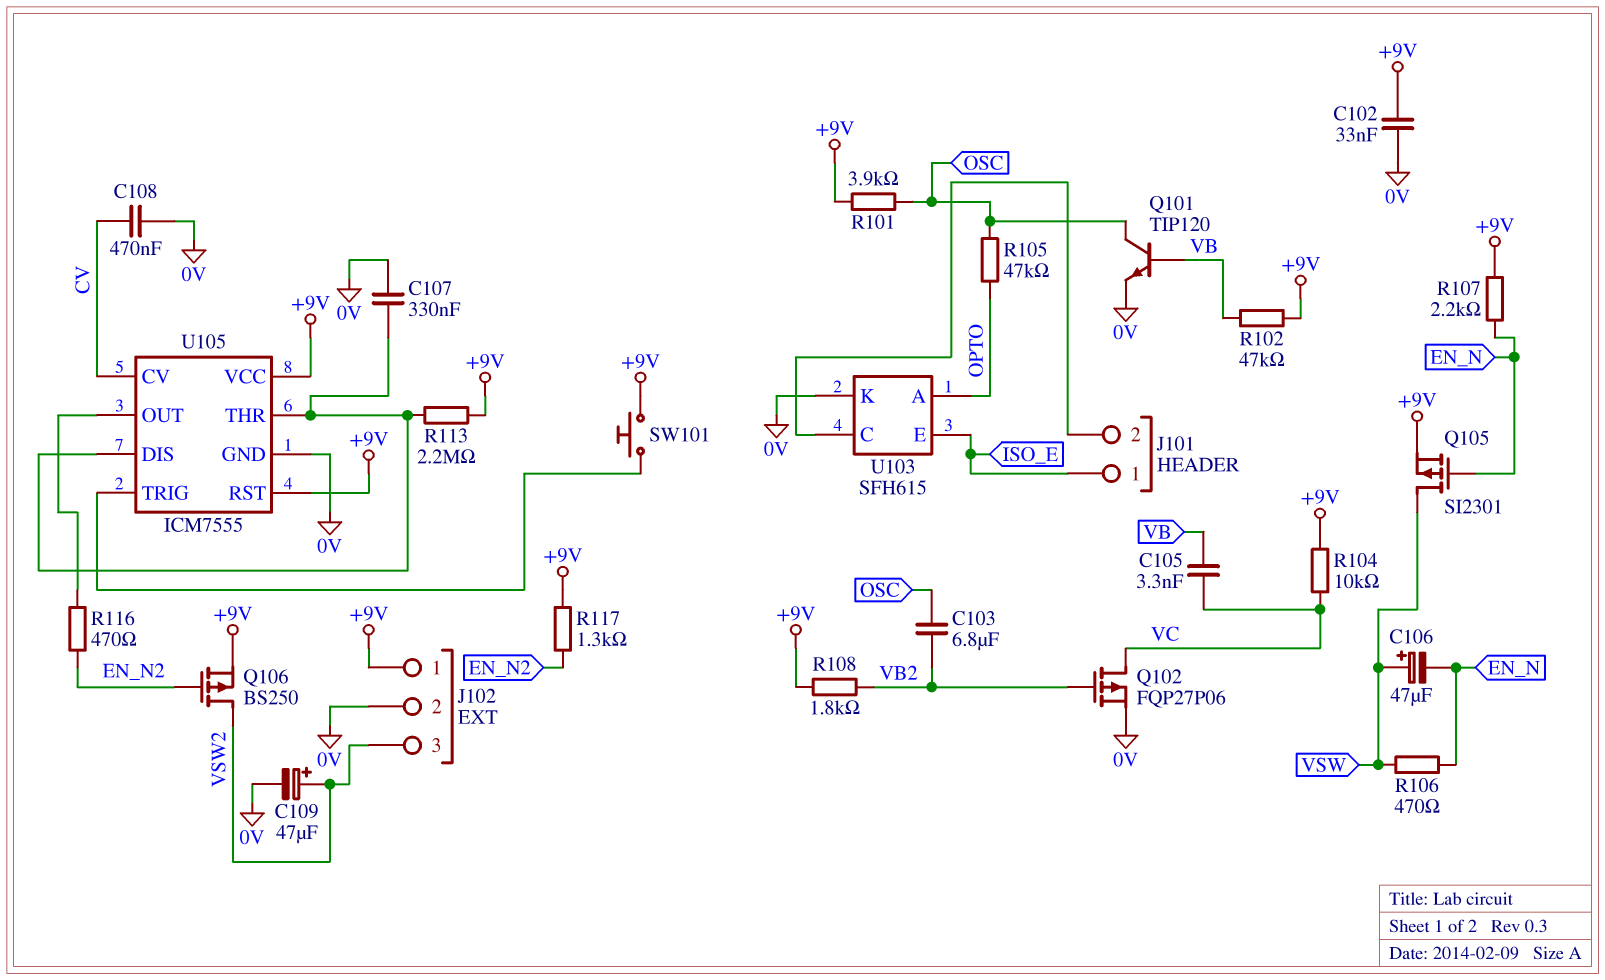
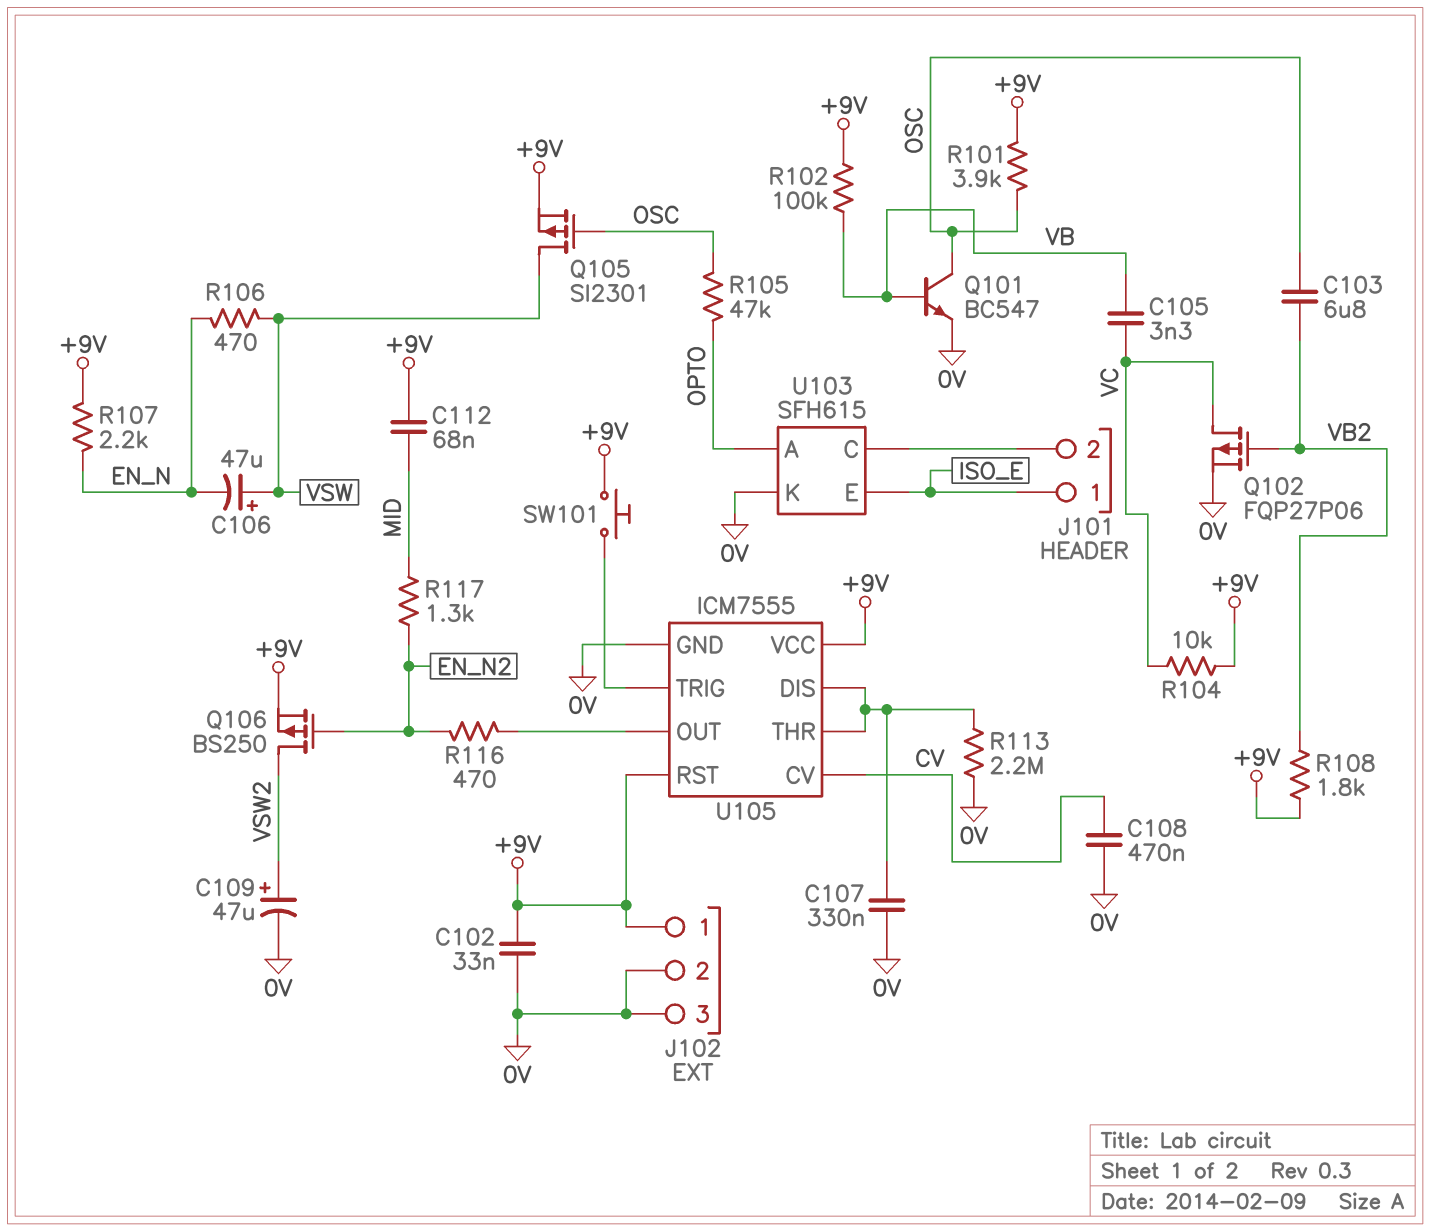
C112: none -> 68nF (+9V, MID)
J102 pin 3: VSW2 -> 0V
Q101: NPN TIP120 (B VB, C OSC, E 0V) -> NPN BC547 (B VB, C OSC, E 0V)
Q105: PMOS SI2301 (G EN_N, D VSW, S +9V) -> PMOS SI2301 (G OSC, D VSW, S +9V)
R102: 47k (+9V, VB) -> 100k (+9V, VB)
R113: 2.2M (+9V, U105/DIS) -> 2.2M (0V, U105/DIS)
R117: 1.3k (+9V, EN_N2) -> 1.3k (EN_N2, MID)

